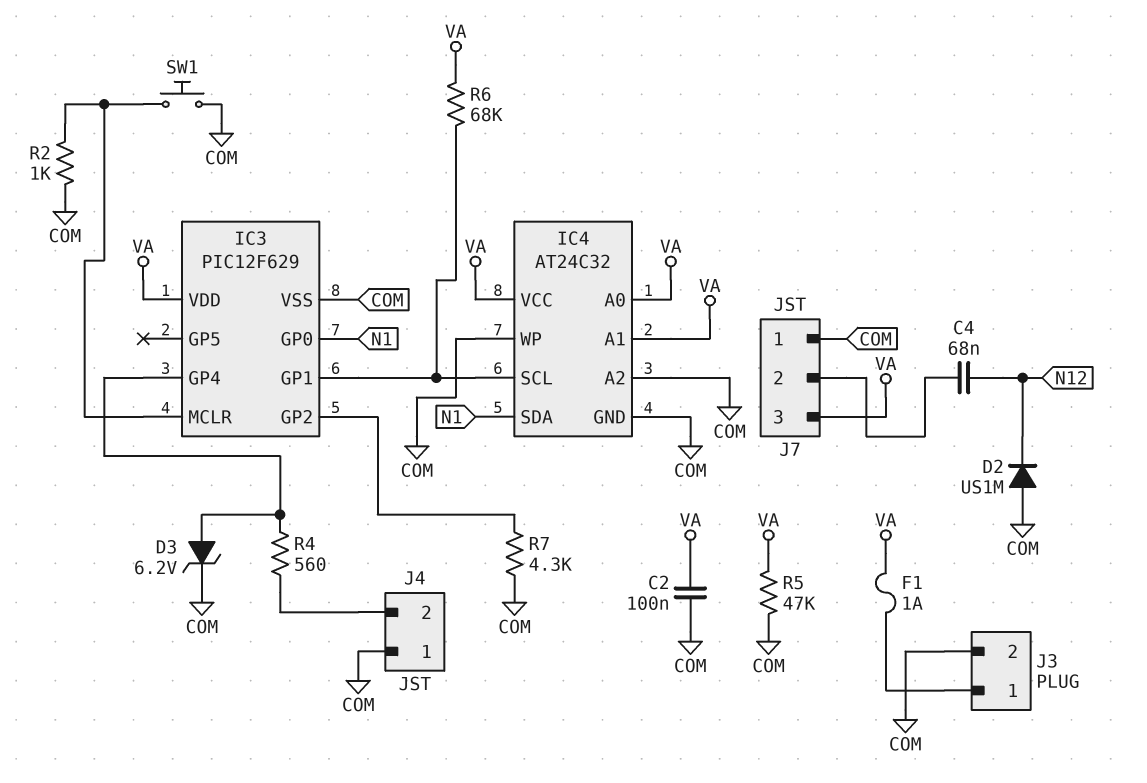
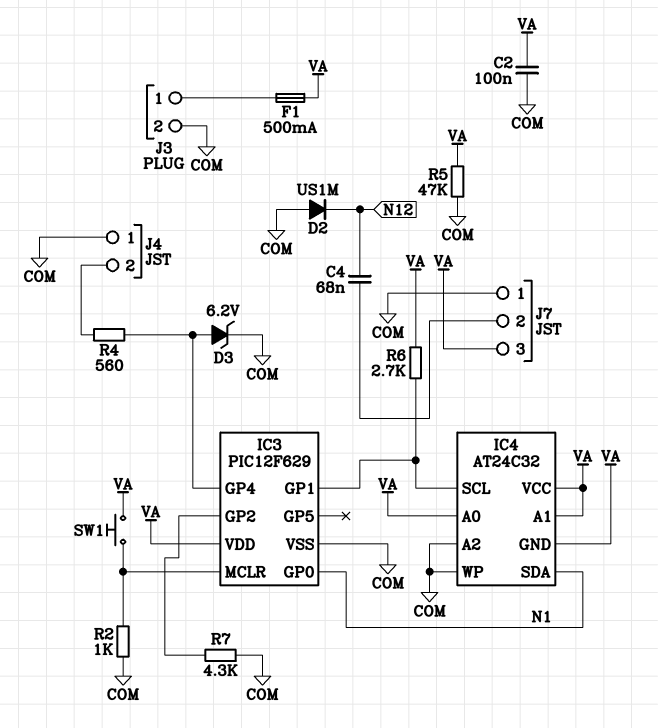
F1: 1A (J3/1, VA) -> 500mA (J3/1, VA)
IC4 pin GND: COM -> VA
R6: 68k (IC3/GP1, VA) -> 2.7k (IC3/GP1, VA)
SW1: button (COM, IC3/MCLR) -> button (IC3/MCLR, VA)

